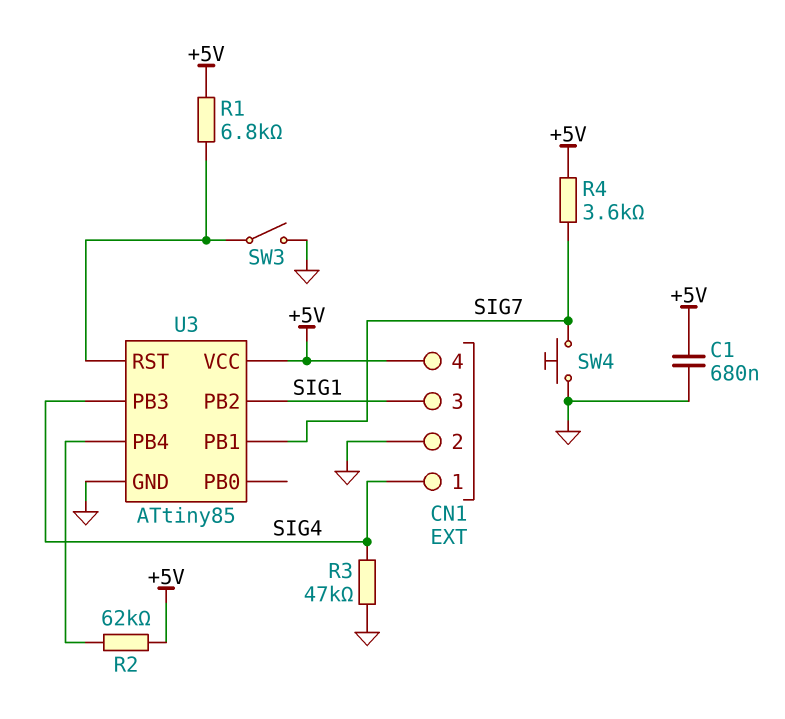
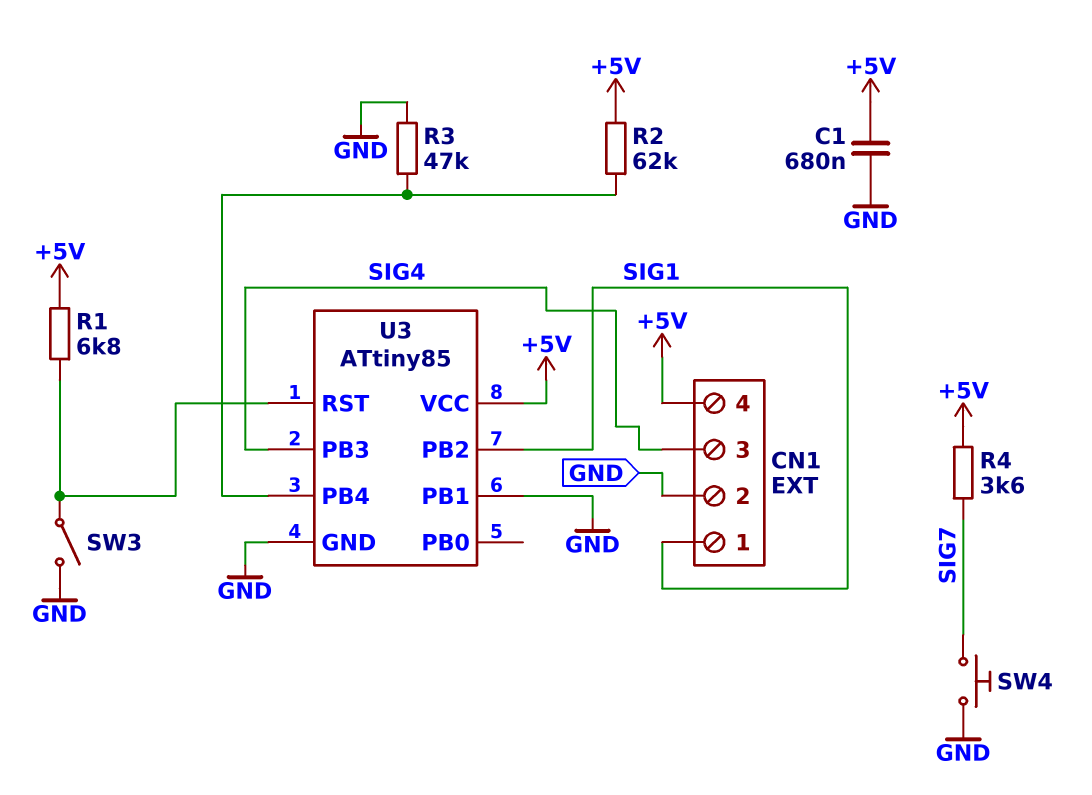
CN1 pin 1: SIG4 -> SIG1
CN1 pin 3: SIG1 -> SIG4
R3: 47k (GND, SIG4) -> 47k (GND, U3/PB4)
U3 pin PB1: SIG7 -> GND

